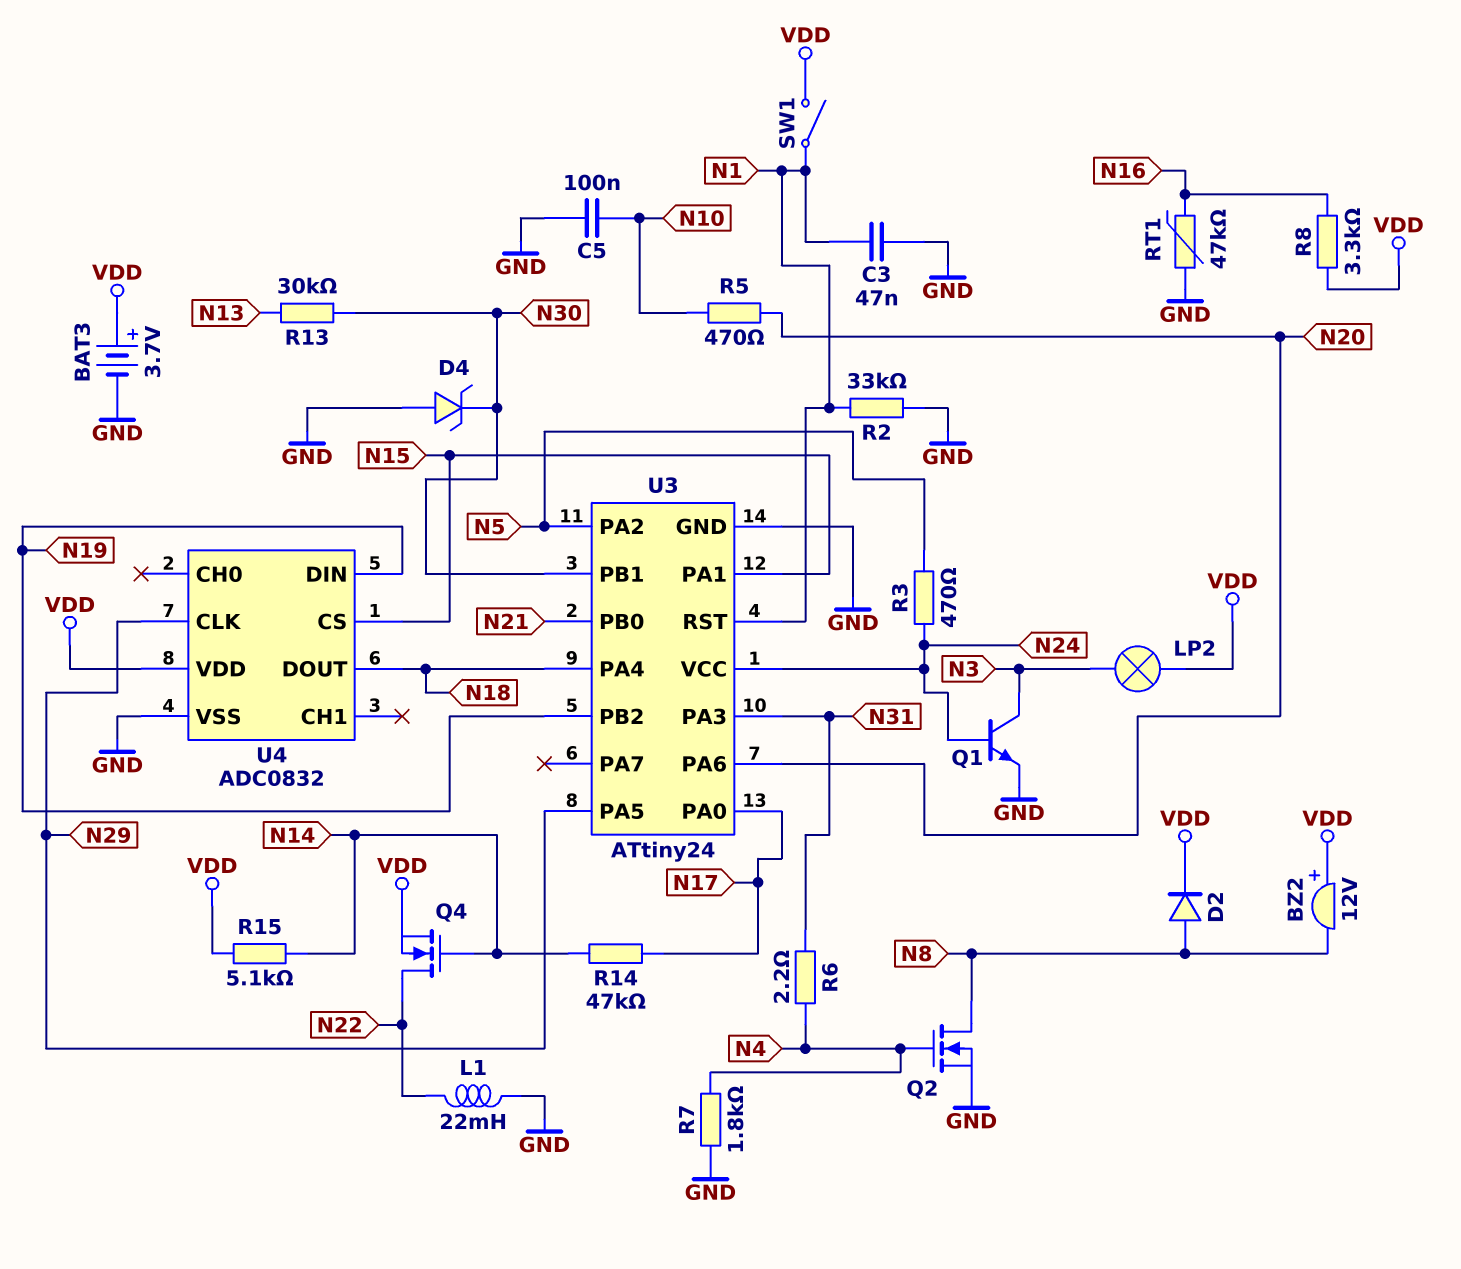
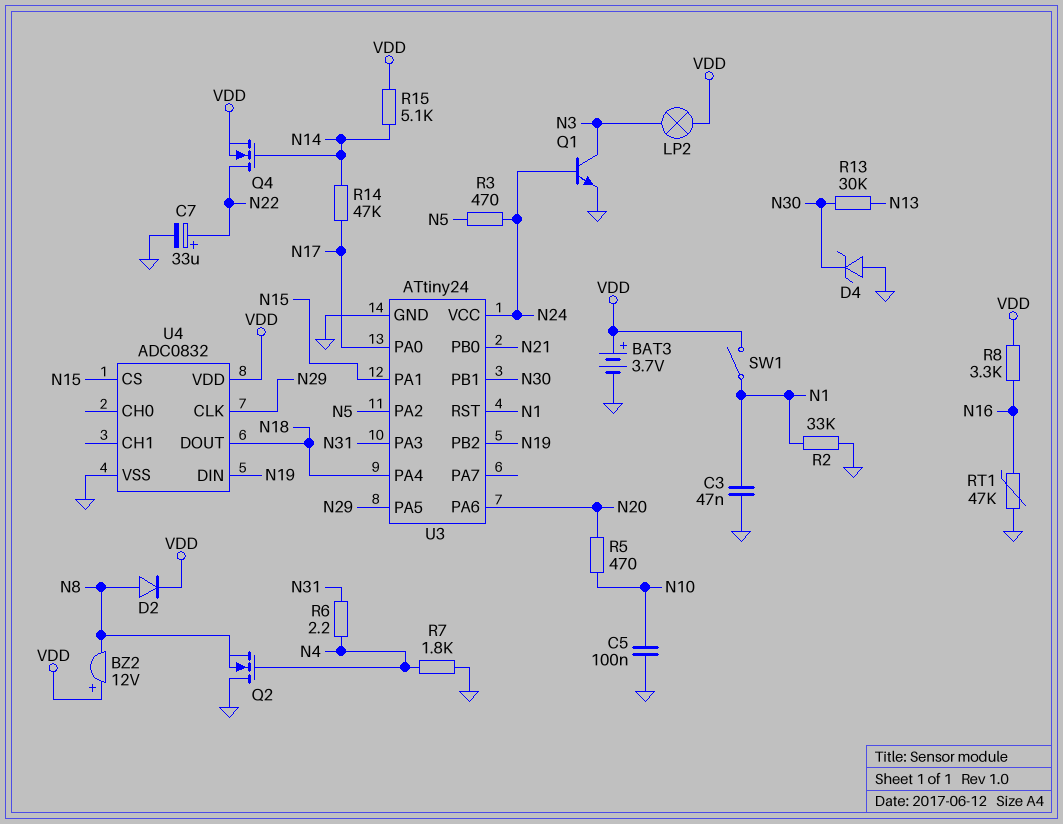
C7: none -> 33uF (plus N22, minus GND)
L1: 22mH (GND, N22) -> none
Q2: NMOS (G N4, D N8, S GND) -> NMOS (G N4, D GND, S N8)

